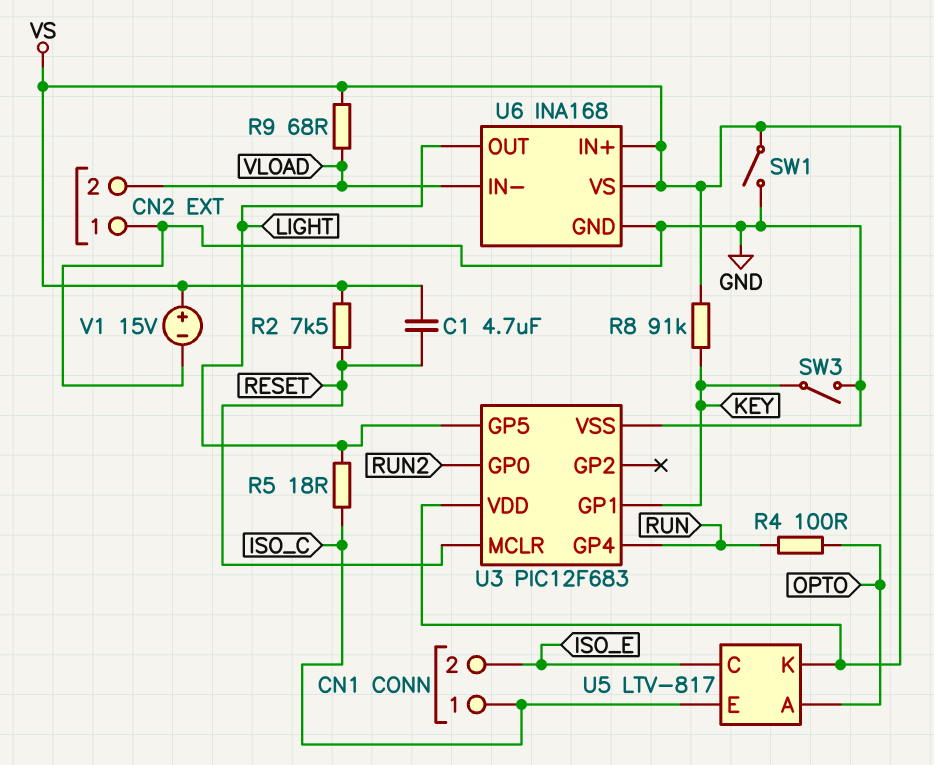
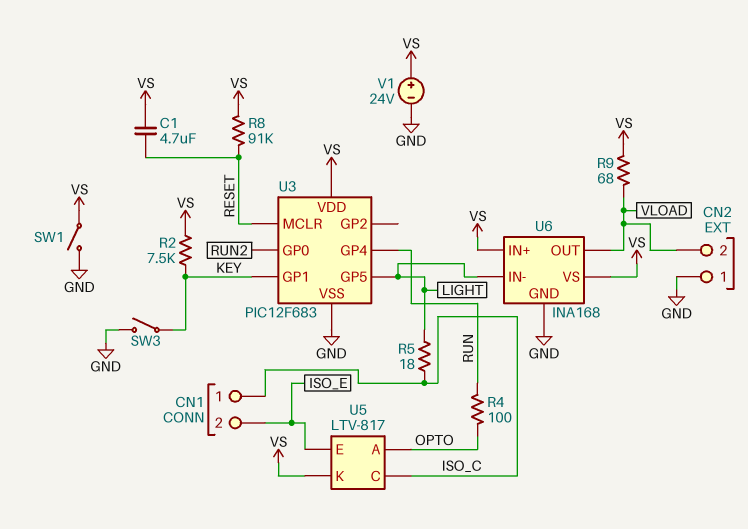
R2: 7.5k (RESET, VS) -> 7.5k (KEY, VS)
R8: 91k (KEY, VS) -> 91k (RESET, VS)
U5 pin C: ISO_E -> ISO_C
U5 pin E: ISO_C -> ISO_E
U6 pin IN-: VLOAD -> LIGHT
U6 pin OUT: LIGHT -> VLOAD
V1: 15V (plus VS, minus GND) -> 24V (plus VS, minus GND)

